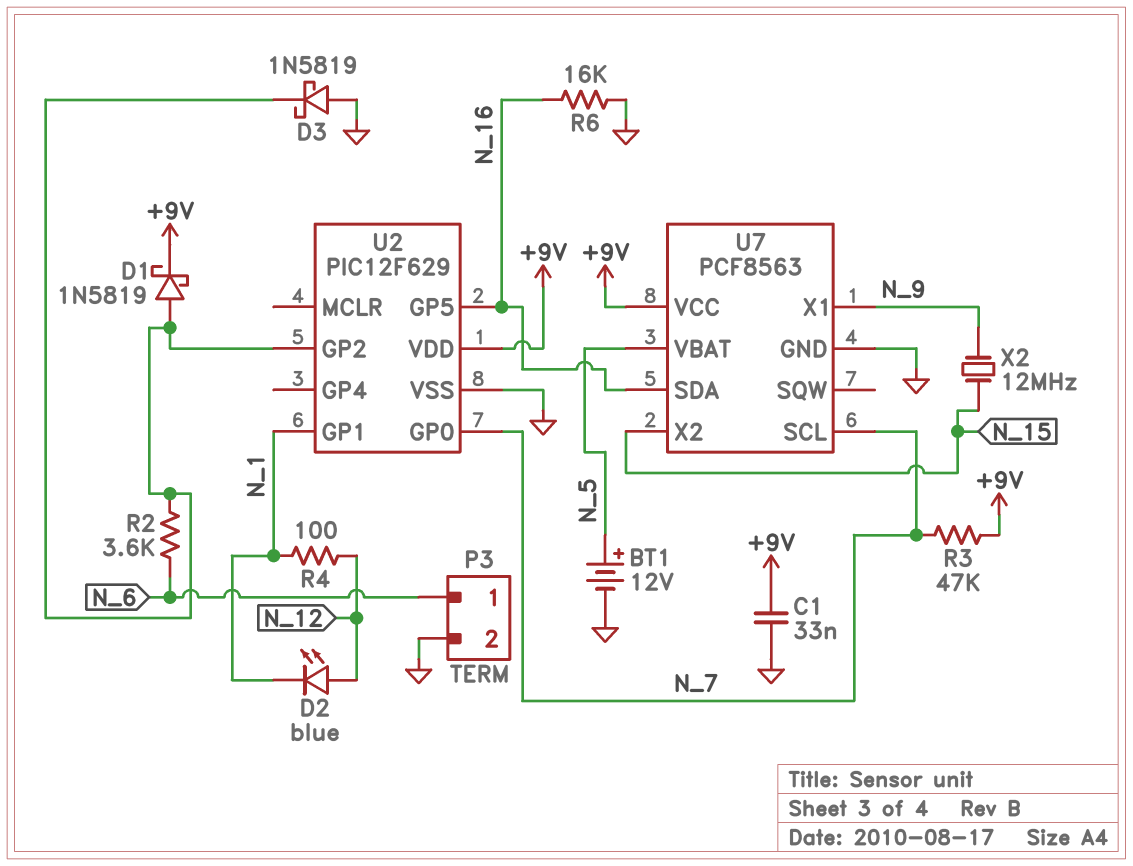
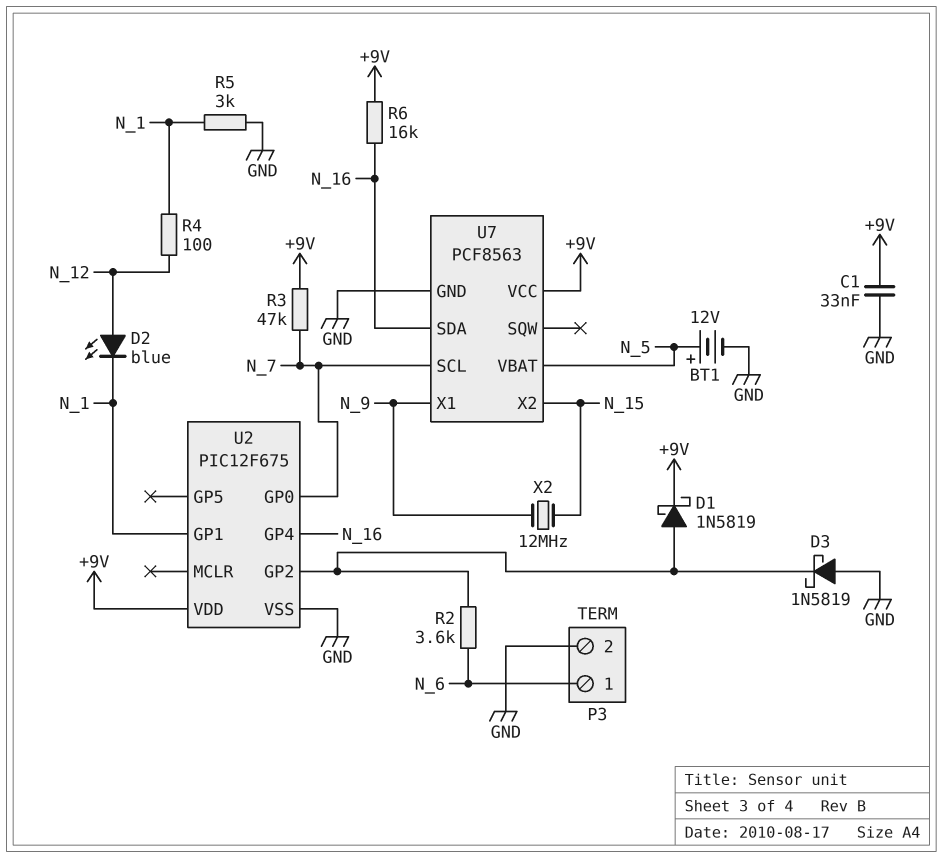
R5: none -> 3k (GND, N_1)
R6: 16k (GND, N_16) -> 16k (+9V, N_16)
U2: PIC12F629 -> PIC12F675
U2 pin GP4: none -> N_16
U2 pin GP5: N_16 -> none

